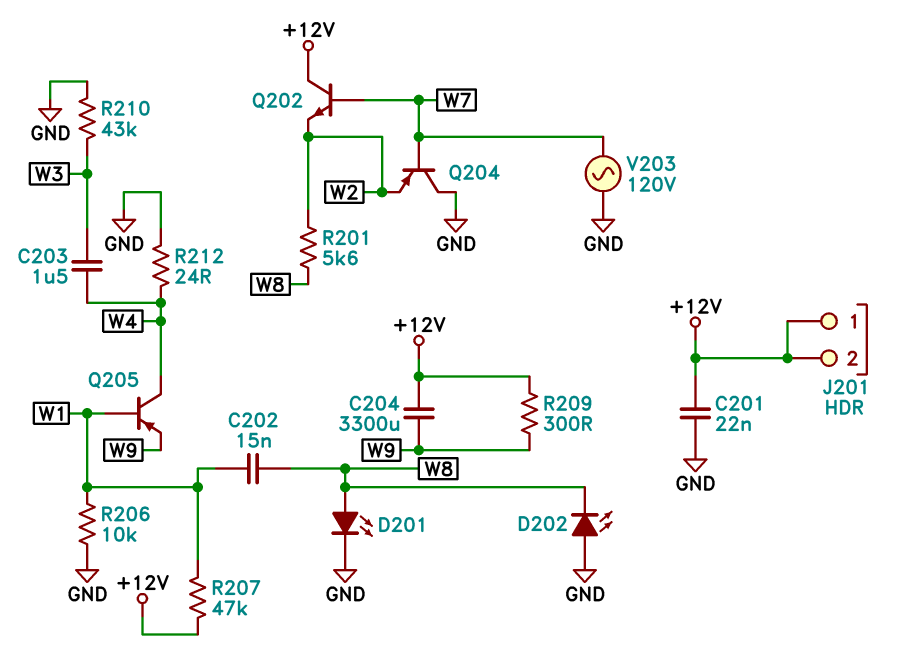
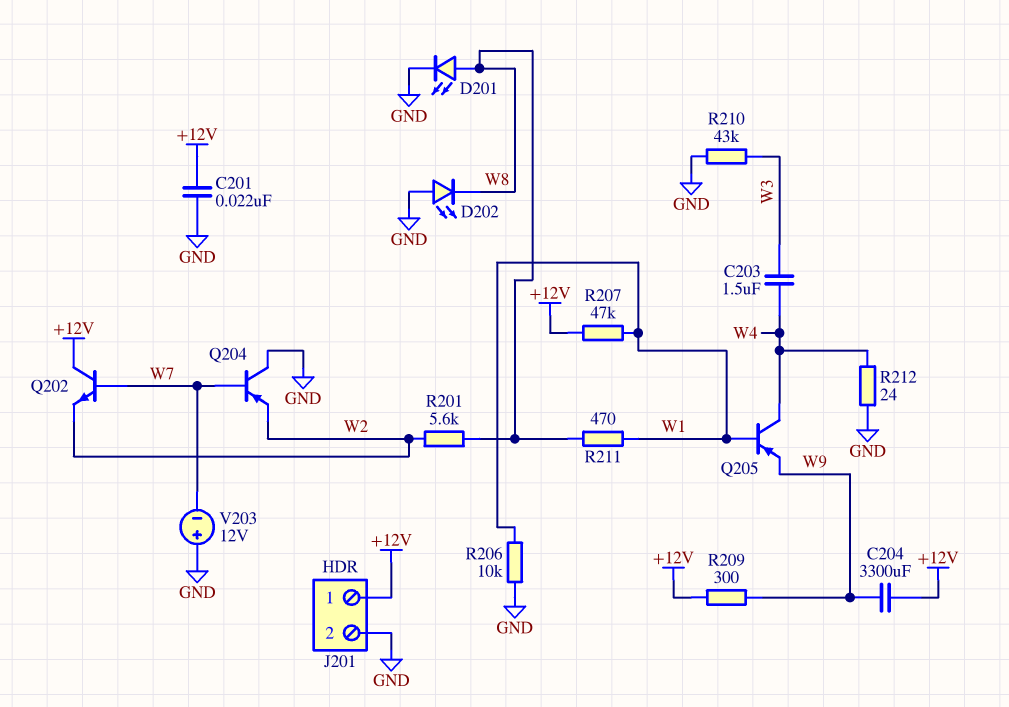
C202: 15nF (W1, W8) -> none
J201 pin 2: +12V -> GND
R211: none -> 470 (W1, W8)
V203: AC 120V (GND, W7) -> 12V (plus GND, minus W7)

